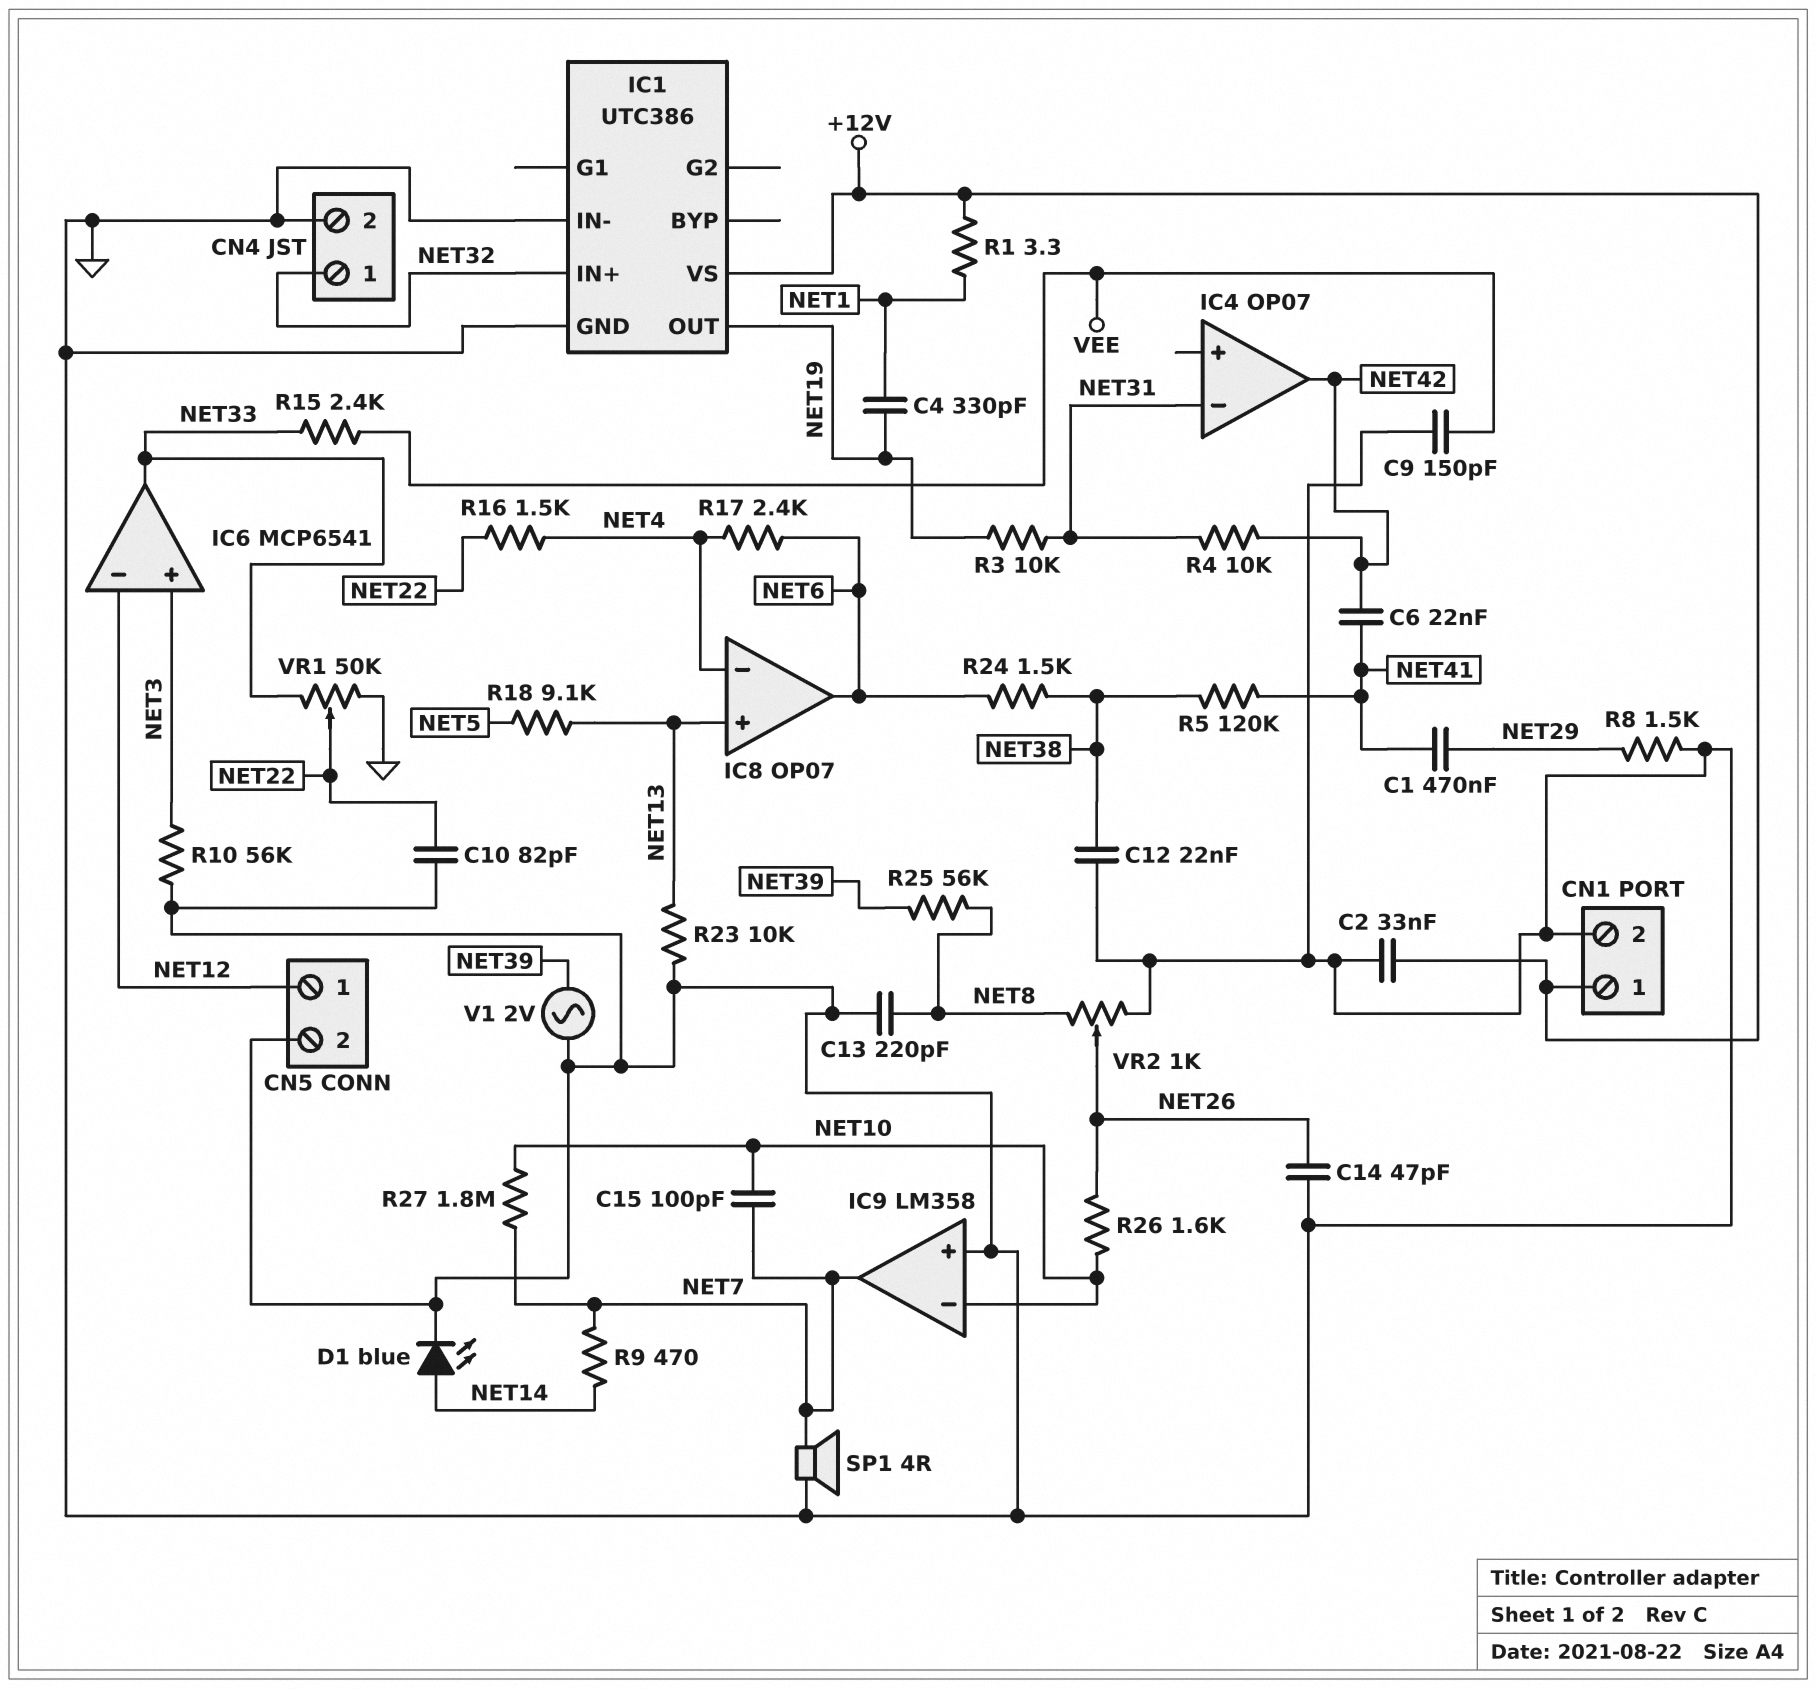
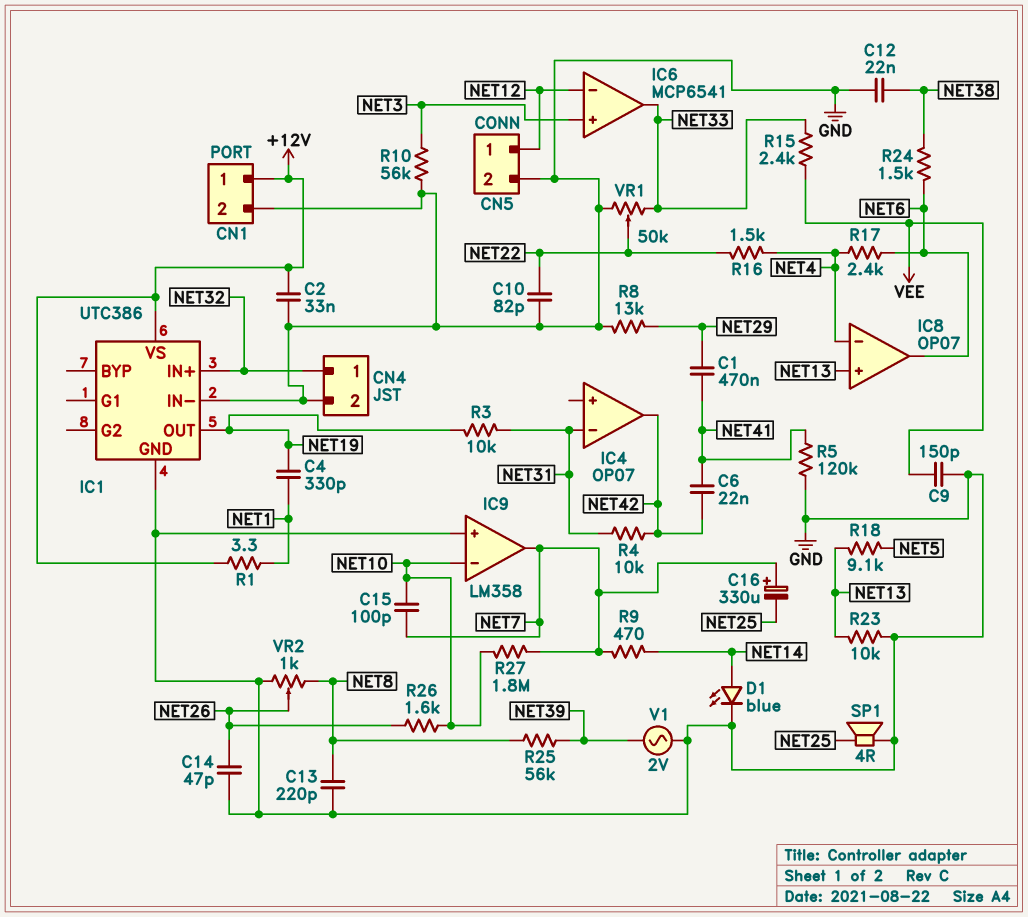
C16: none -> 330uF (plus NET7, minus NET25)
R5: 120k (NET38, NET41) -> 120k (GND, NET41)
R8: 1.5k (GND, NET29) -> 13k (GND, NET29)
SP1: speaker 4R (GND, NET7) -> speaker 4R (GND, NET25)

